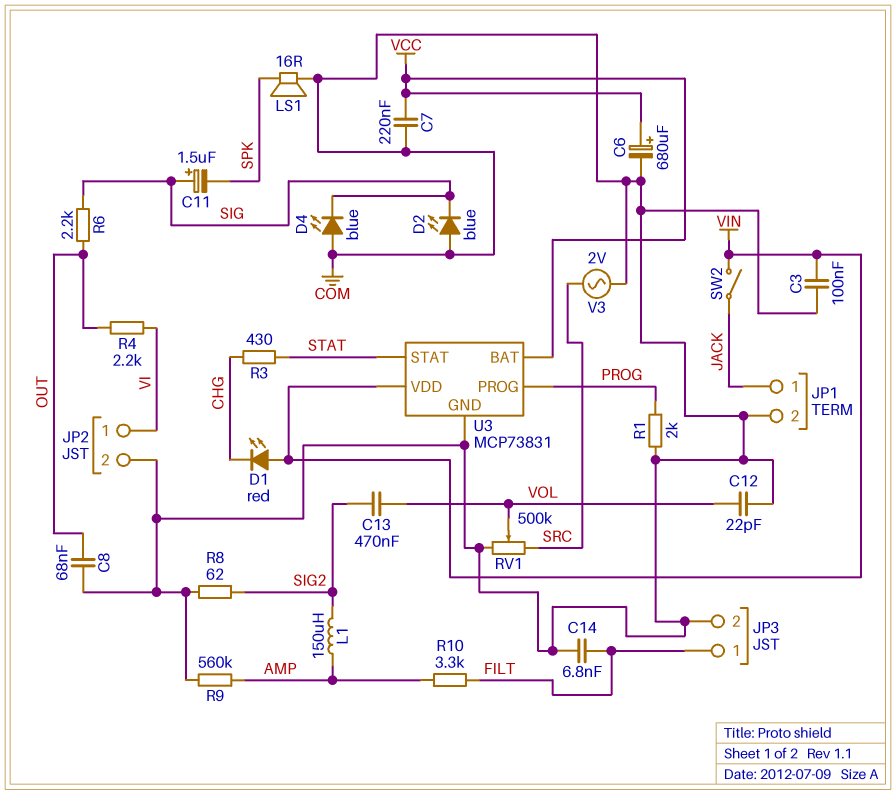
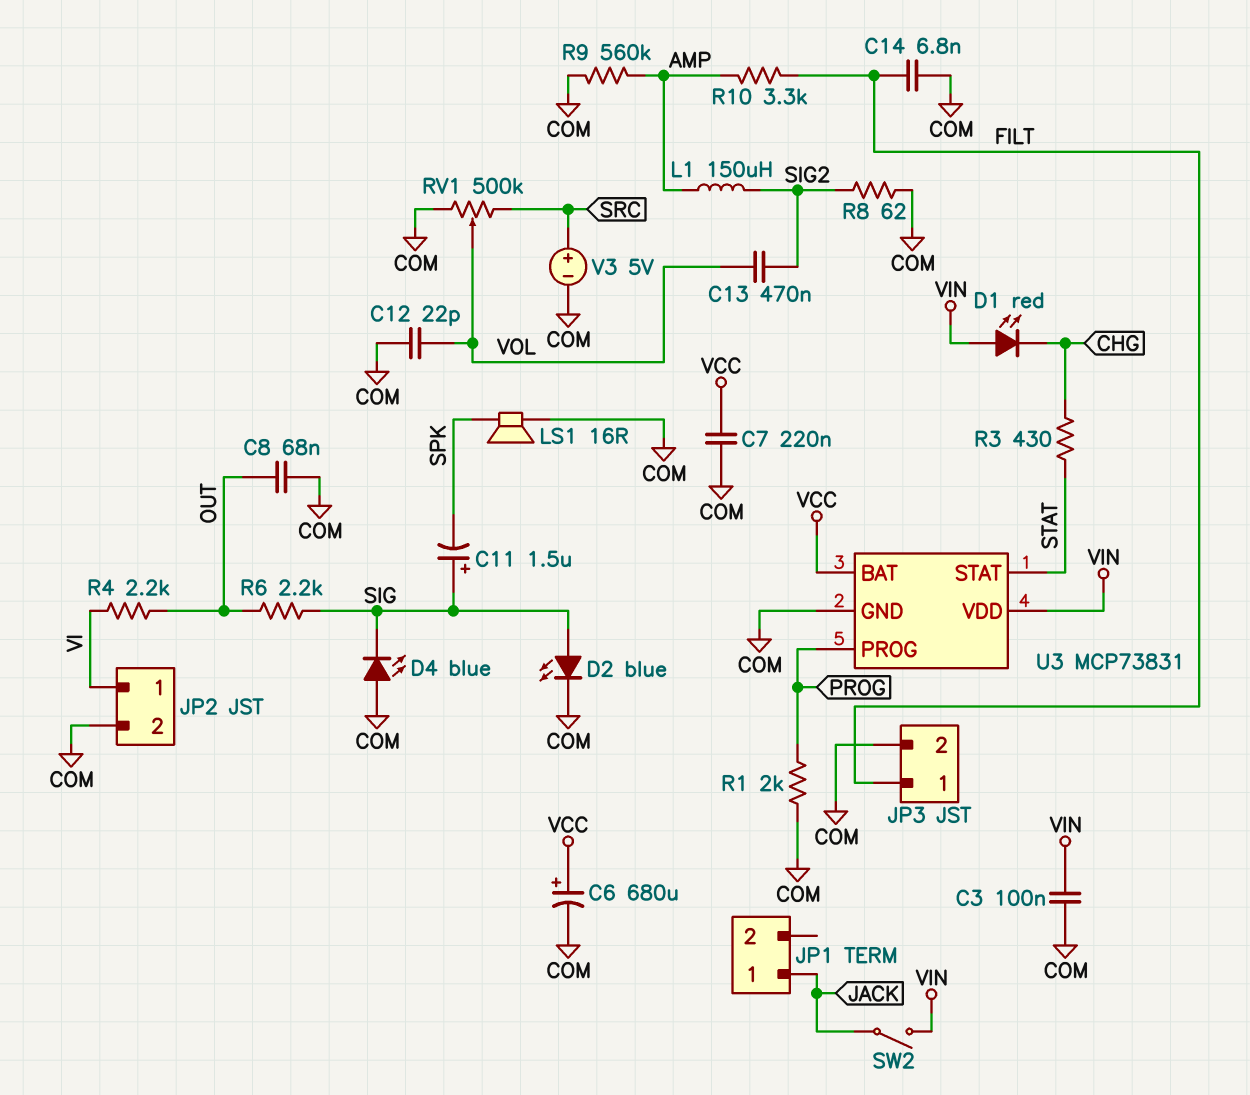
D2: LED blue (A COM, K SIG) -> LED blue (A SIG, K COM)
JP1 pin 2: COM -> none
V3: AC 2V (COM, SRC) -> 5V (plus SRC, minus COM)

